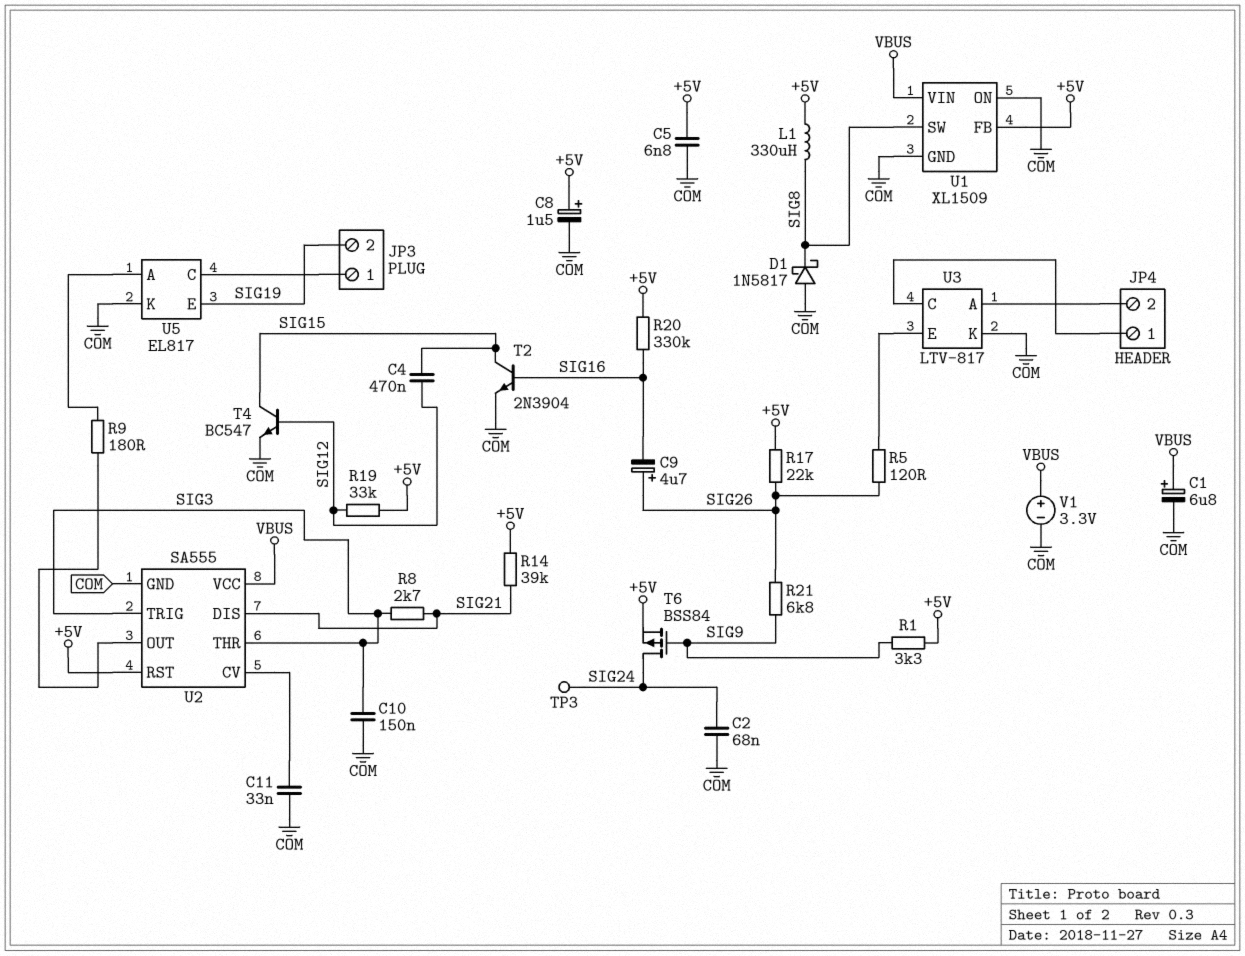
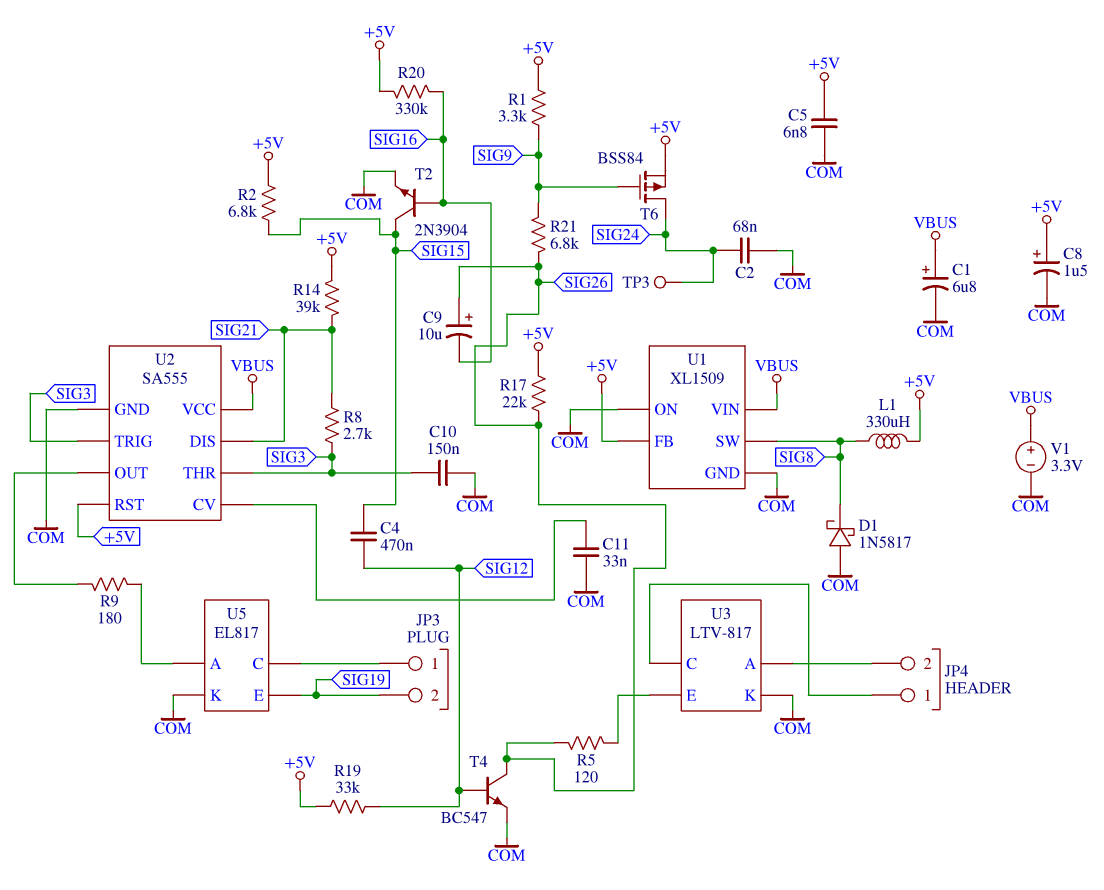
C9: 4.7uF (plus SIG26, minus SIG16) -> 10uF (plus SIG26, minus SIG16)
R2: none -> 6.8k (+5V, SIG15)
T4: NPN BC547 (B SIG12, C SIG15, E COM) -> NPN BC547 (B SIG12, C SIG26, E COM)

